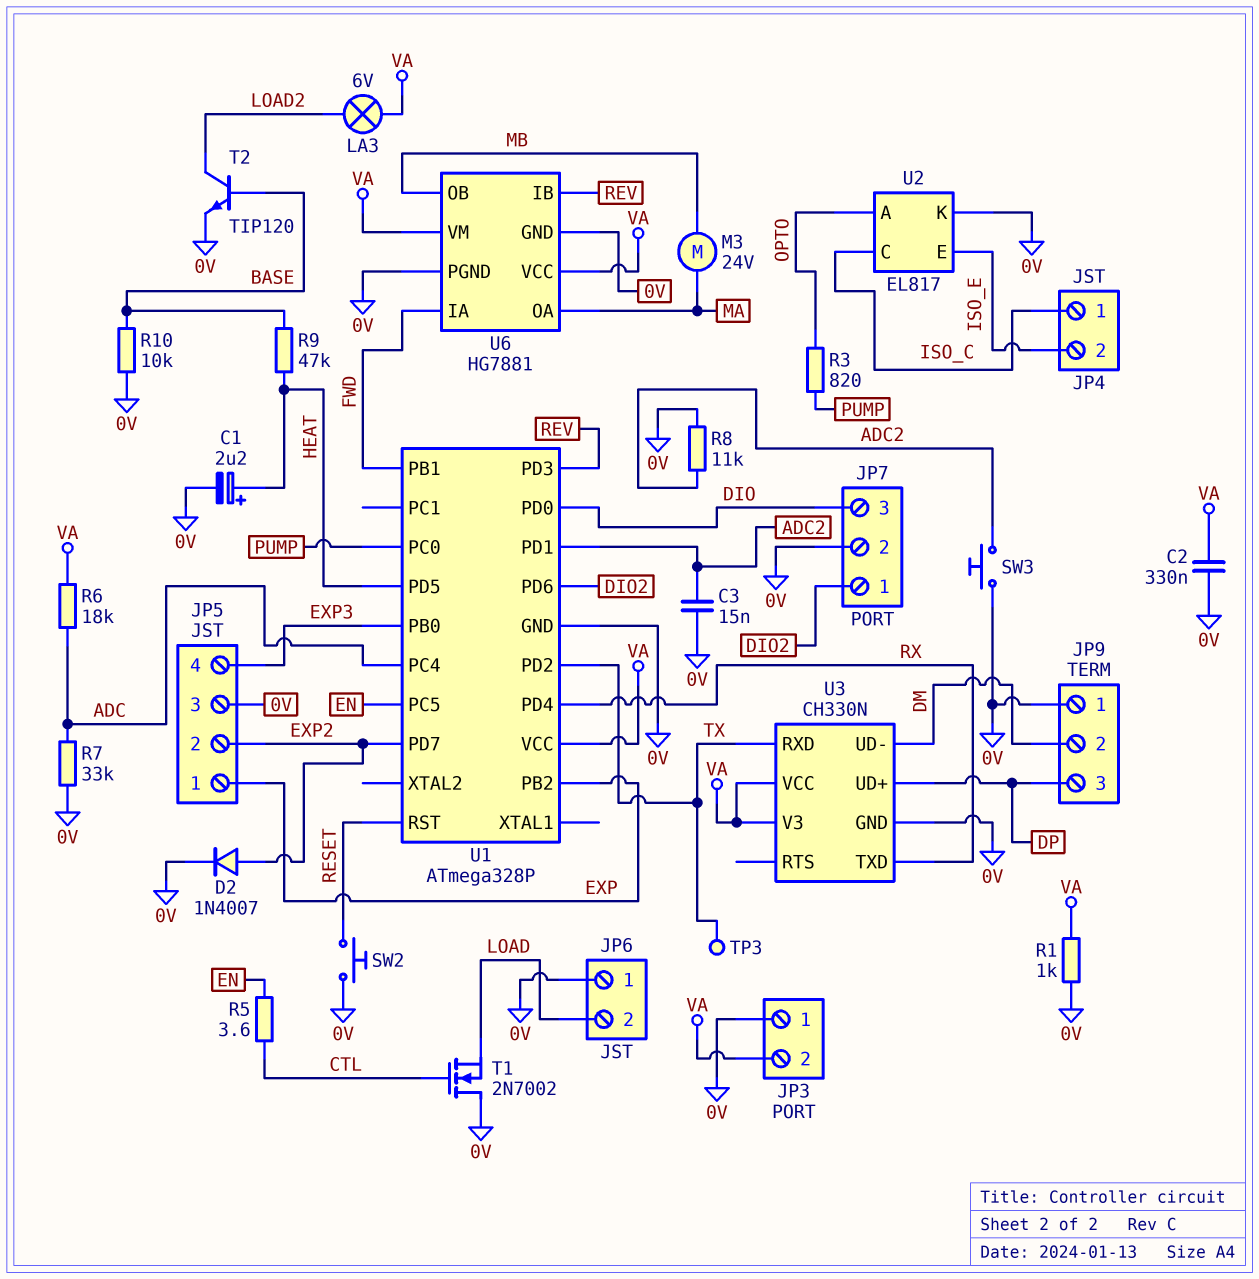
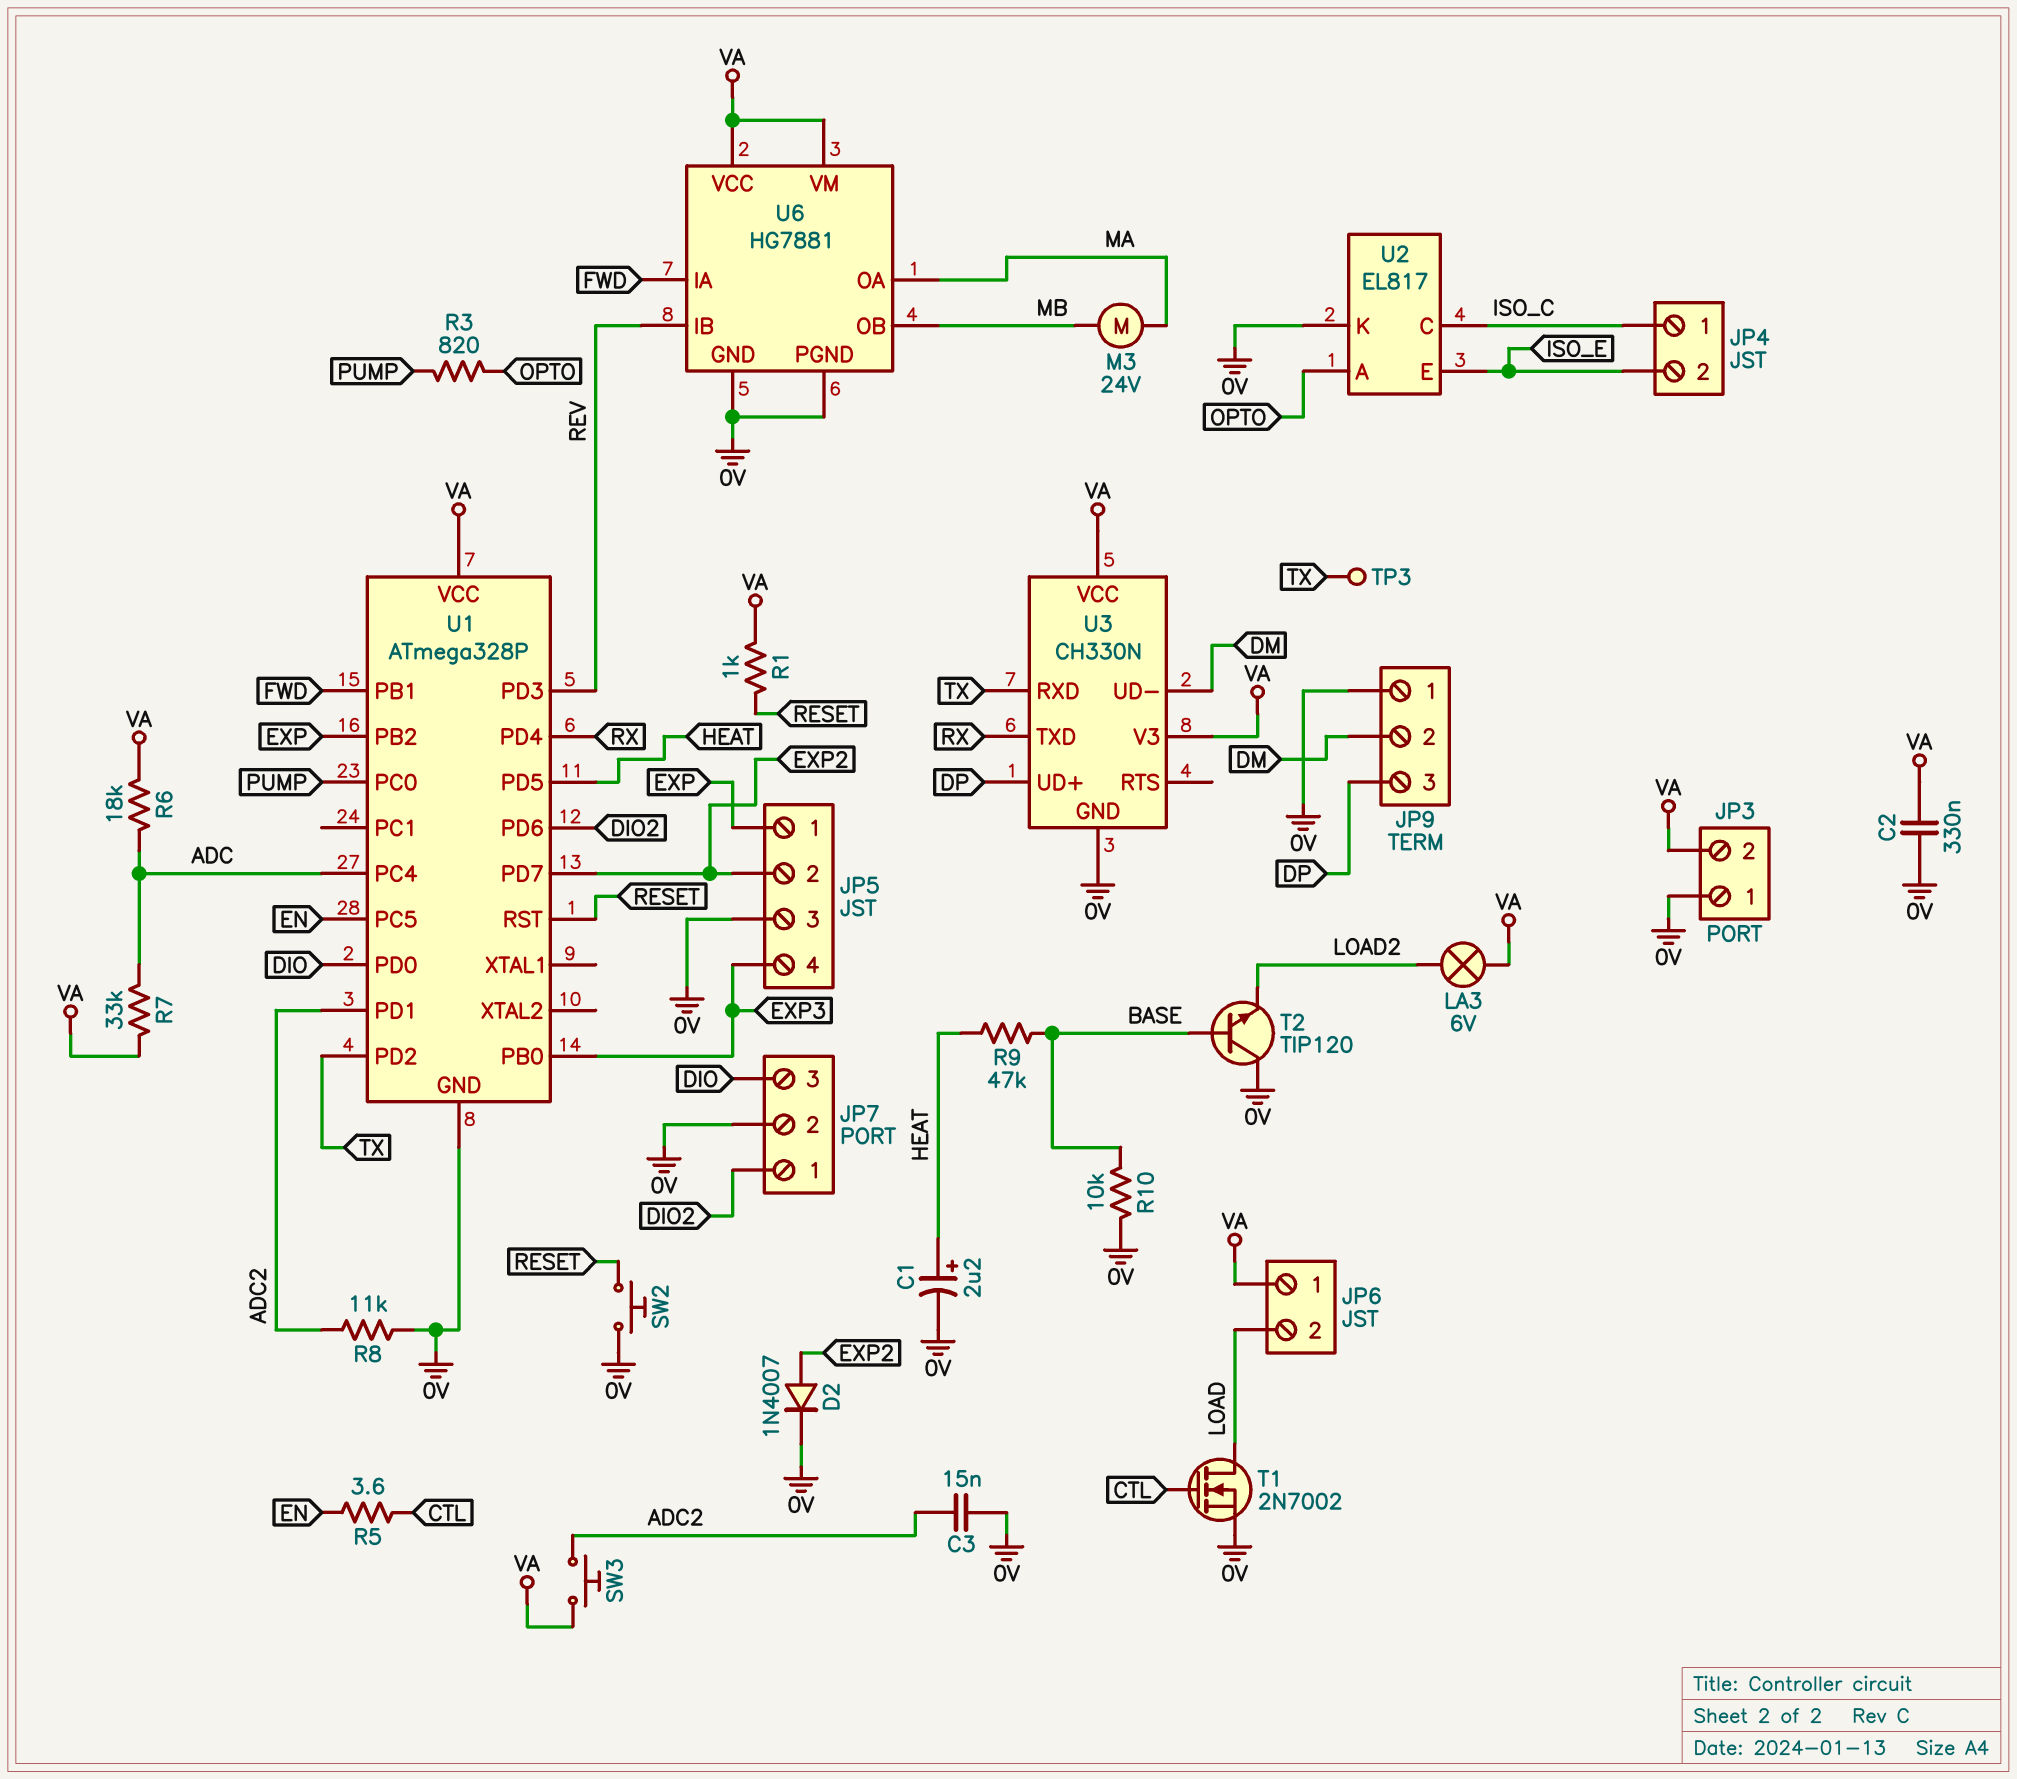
JP6 pin 1: 0V -> VA
R1: 1k (0V, VA) -> 1k (RESET, VA)
R7: 33k (0V, ADC) -> 33k (ADC, VA)
SW3: button (0V, ADC2) -> button (ADC2, VA)
T1: NMOS 2N7002 (G CTL, D 0V, S LOAD) -> NMOS 2N7002 (G CTL, D LOAD, S 0V)
T2: NPN TIP120 (B BASE, C LOAD2, E 0V) -> NPN TIP120 (B BASE, C 0V, E LOAD2)

